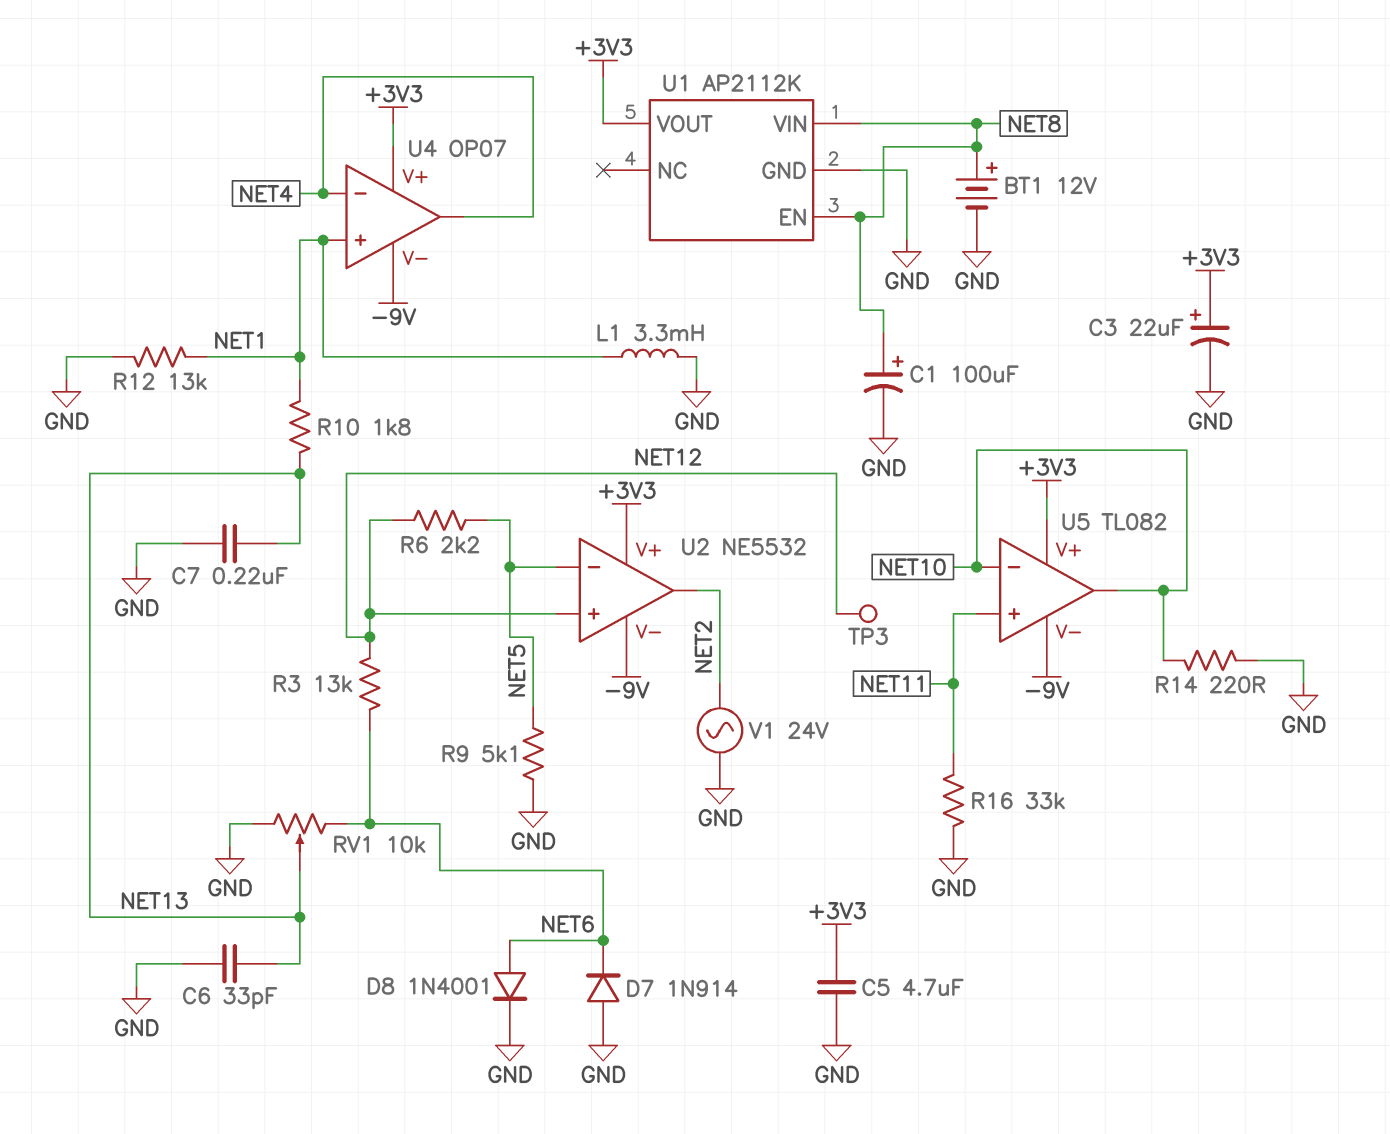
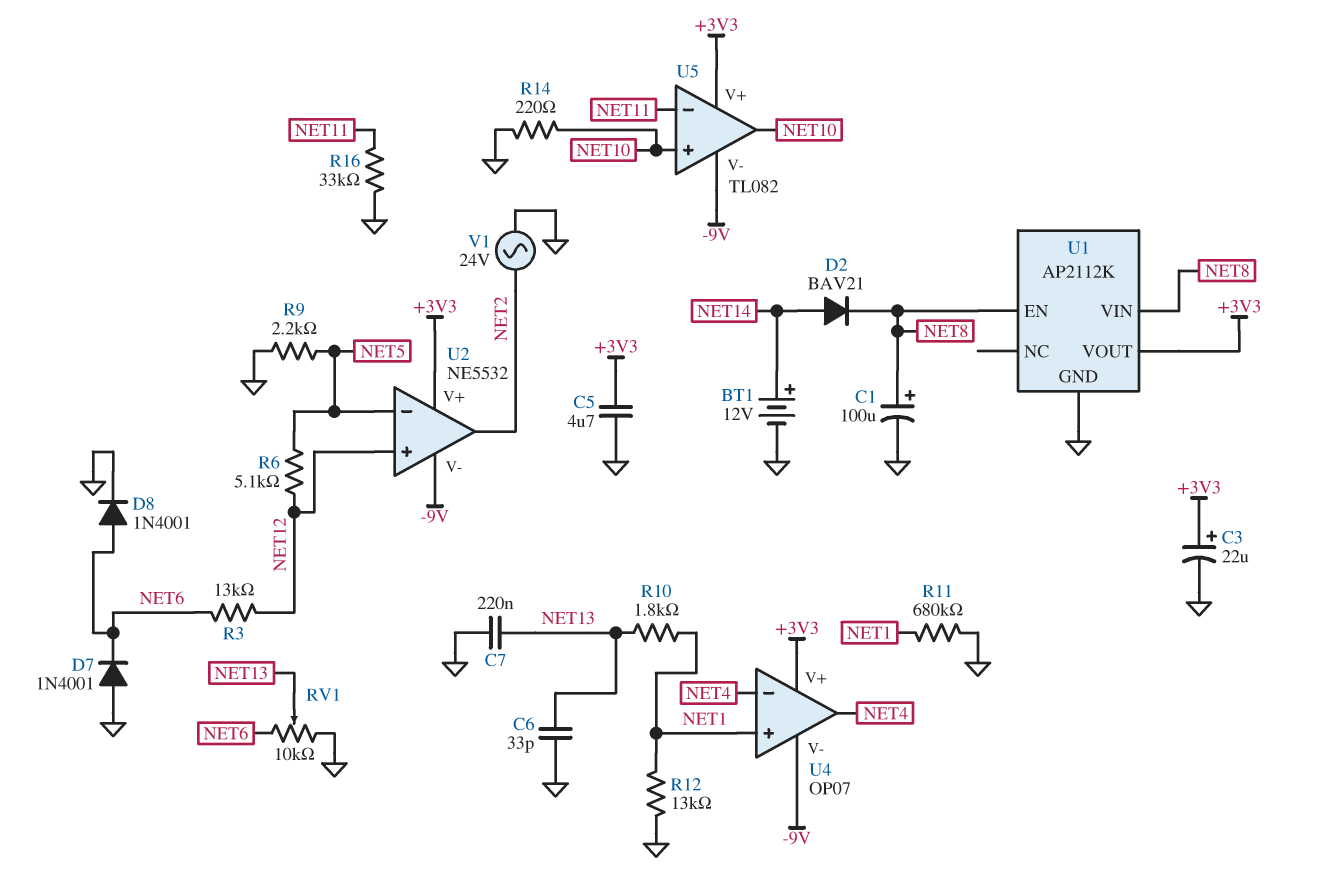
BT1: 12V (plus NET8, minus GND) -> 12V (plus NET14, minus GND)
D2: none -> diode BAV21 (A NET14, K NET8)
D7: diode 1N914 (A GND, K NET6) -> diode 1N4001 (A GND, K NET6)
L1: 3.3mH (GND, NET1) -> none
R6: 2.2k (NET5, NET12) -> 5.1k (NET5, NET12)
R9: 5.1k (GND, NET5) -> 2.2k (GND, NET5)
R11: none -> 680k (GND, NET1)
TP3: test point (NET12) -> none
U5 pin in+: NET11 -> NET10
U5 pin in-: NET10 -> NET11

